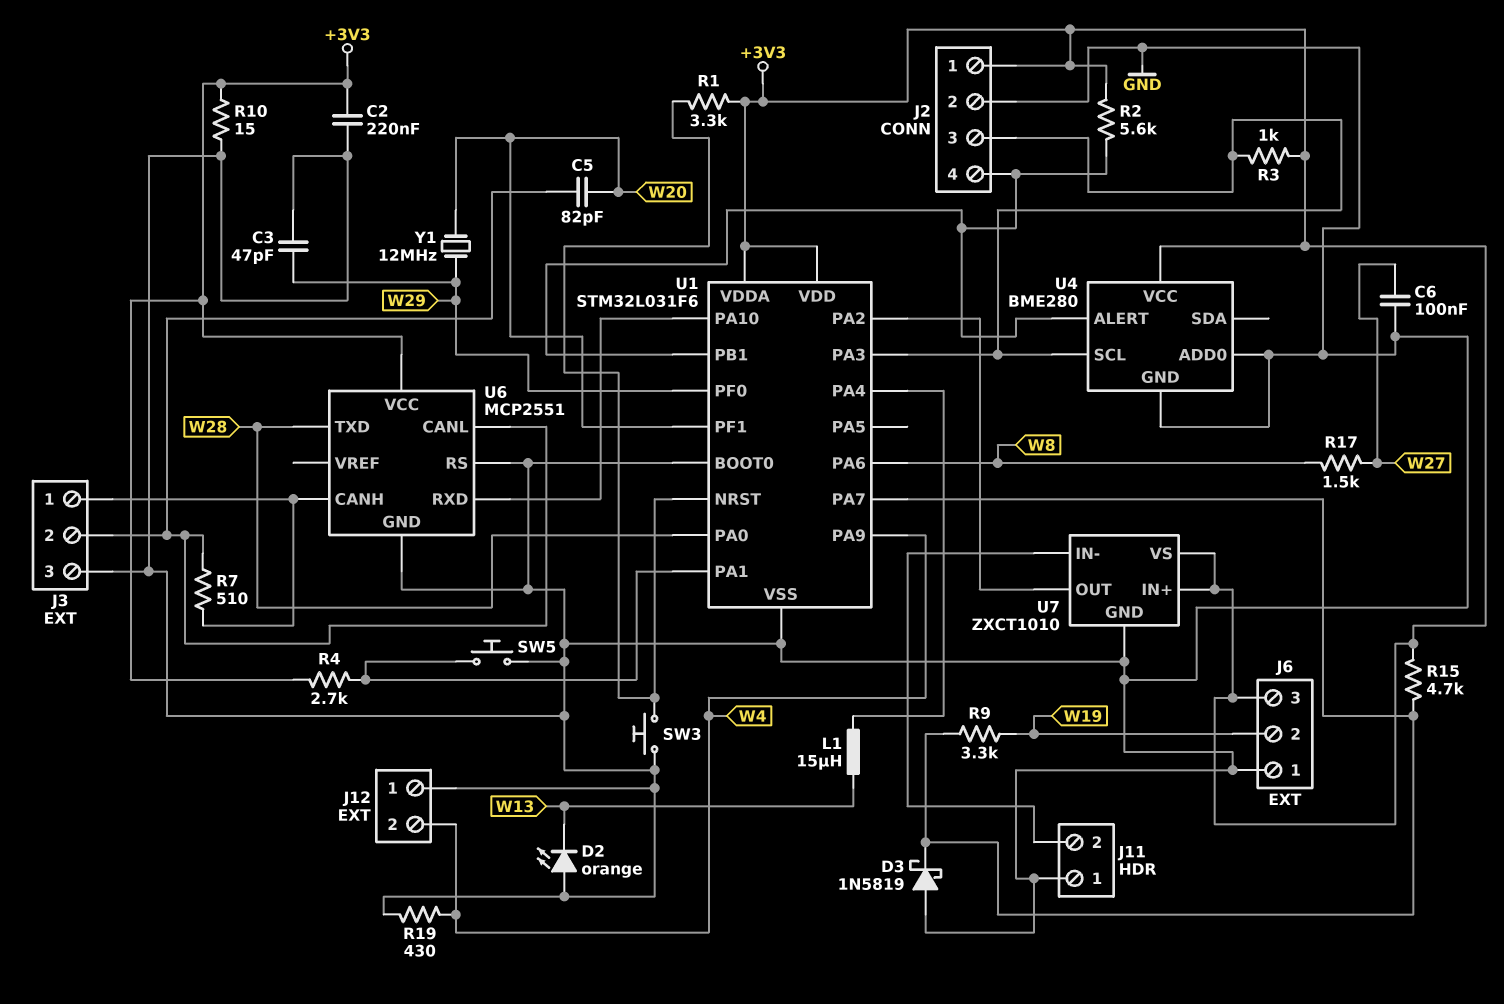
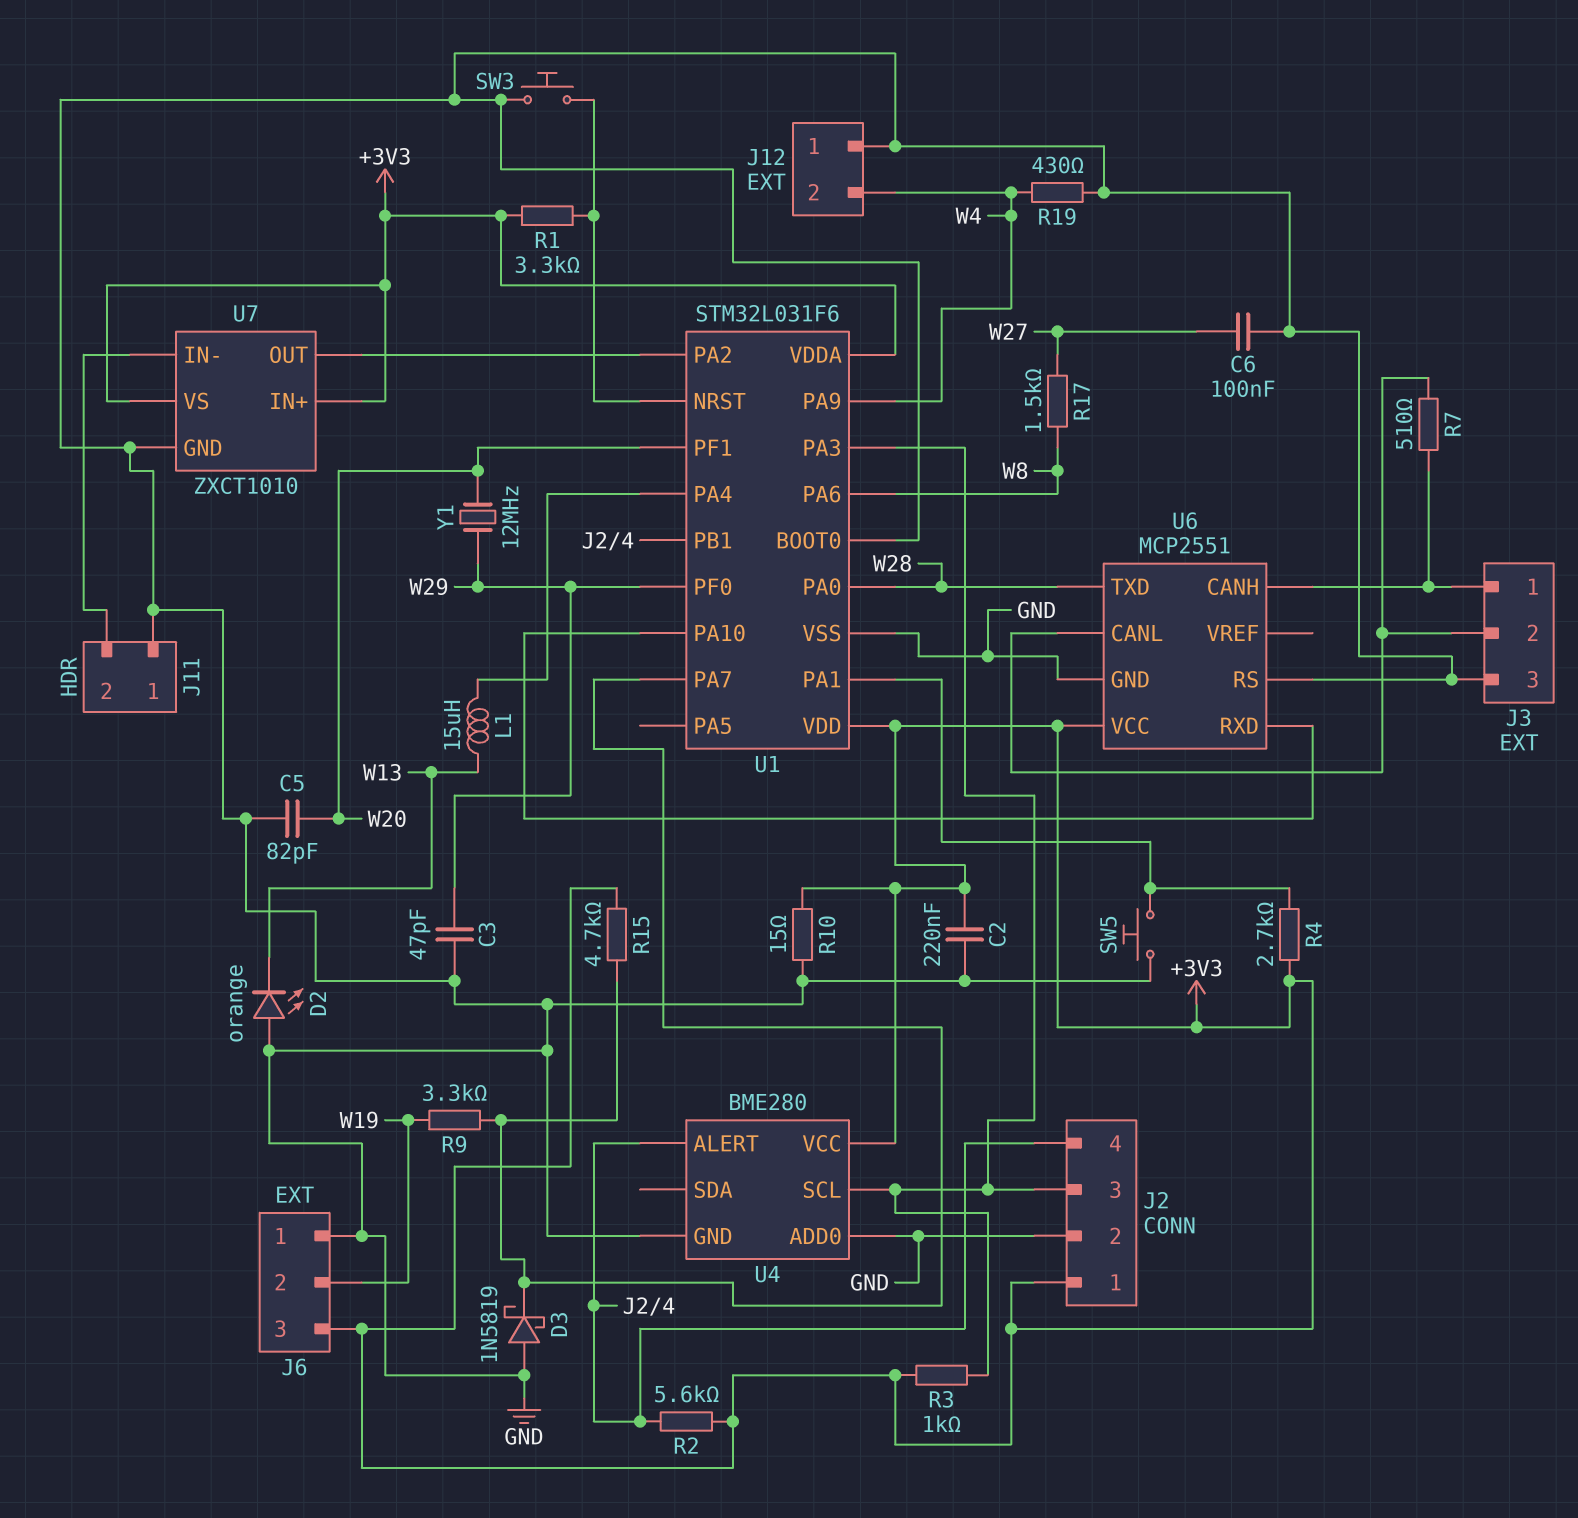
C5: 82pF (J3/2, W20) -> 82pF (GND, W20)

